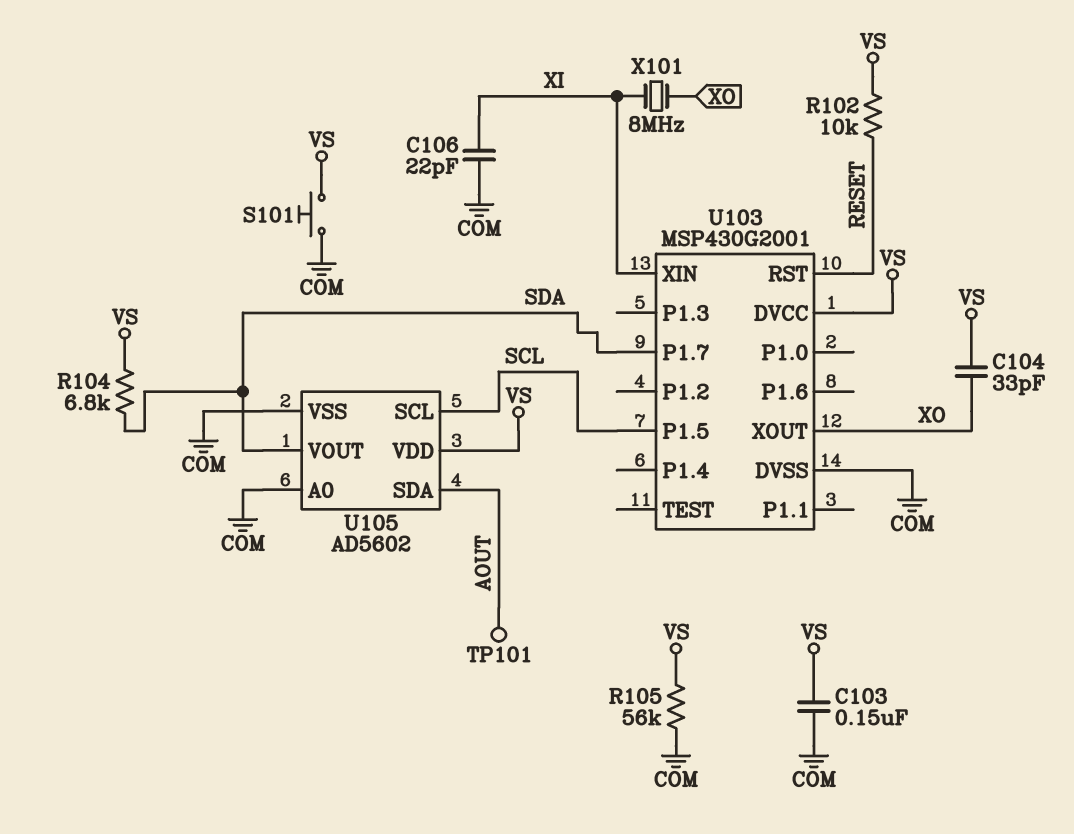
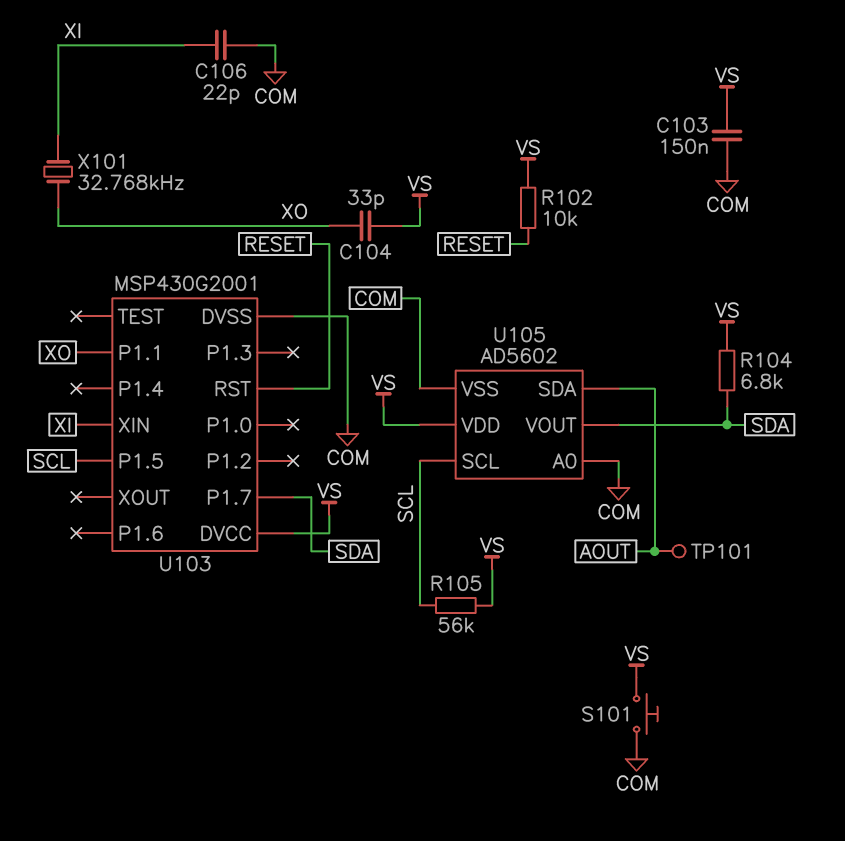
R105: 56k (COM, VS) -> 56k (SCL, VS)
U103 pin P1.1: none -> XO
U103 pin XOUT: XO -> none
X101: 8MHz (XI, XO) -> 32.768kHz (XI, XO)

